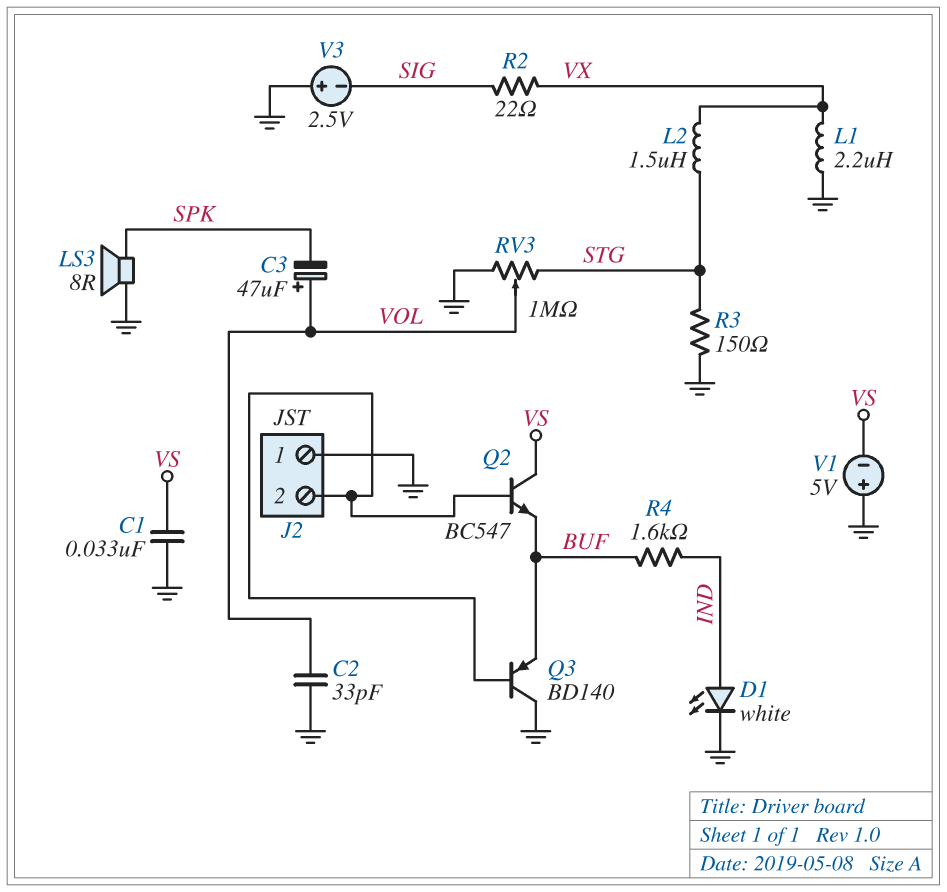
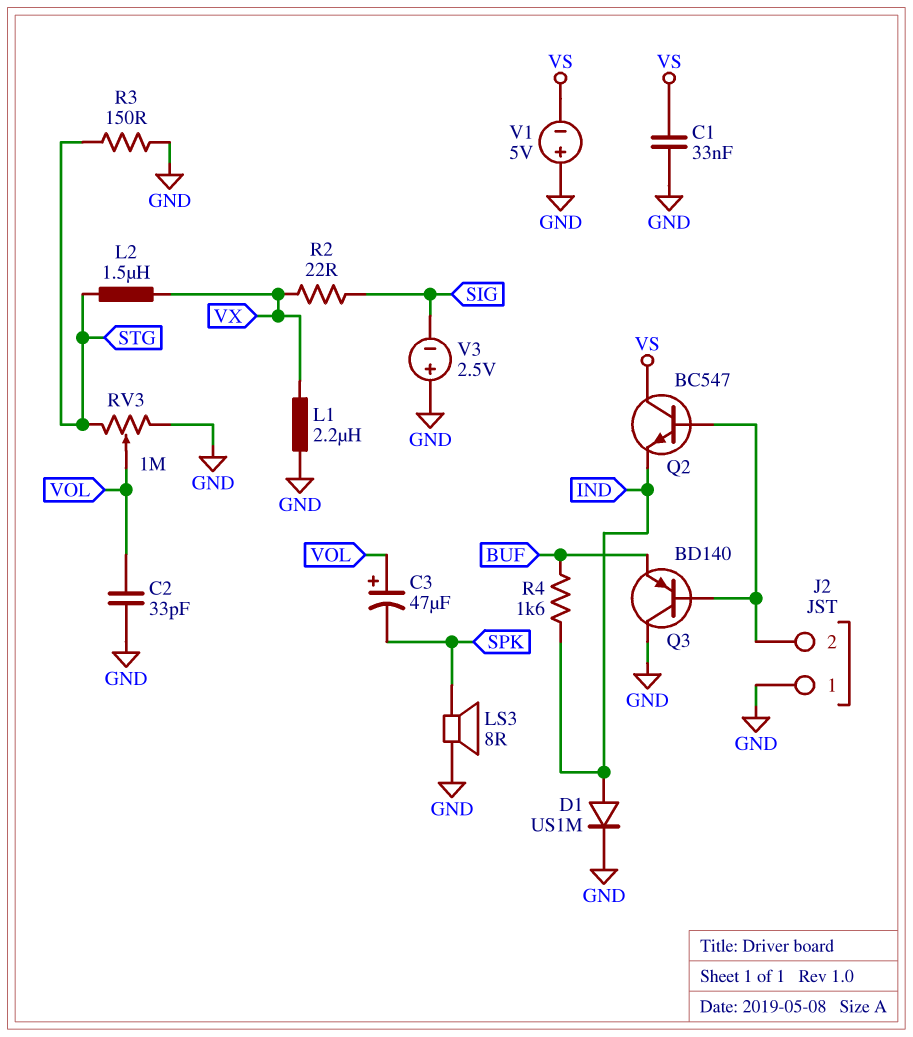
D1: LED white (A IND, K GND) -> diode US1M (A IND, K GND)
Q2: NPN BC547 (B J2/2, C VS, E BUF) -> NPN BC547 (B J2/2, C VS, E IND)

